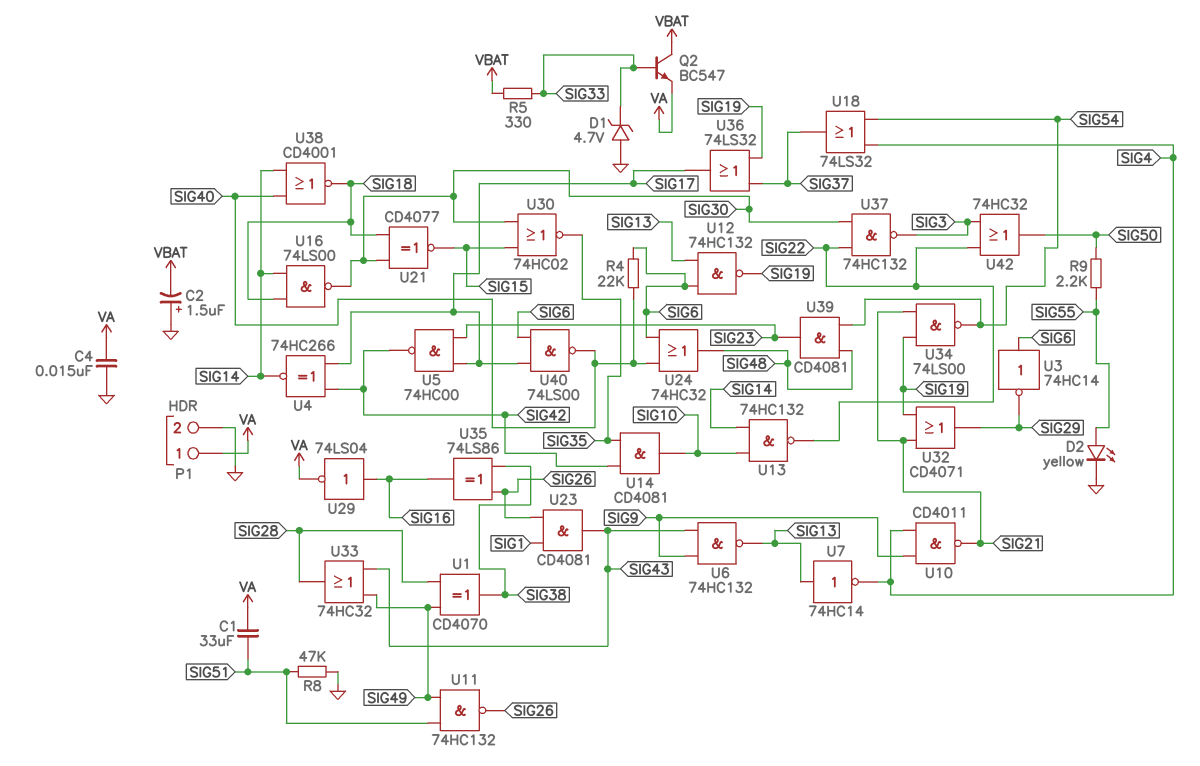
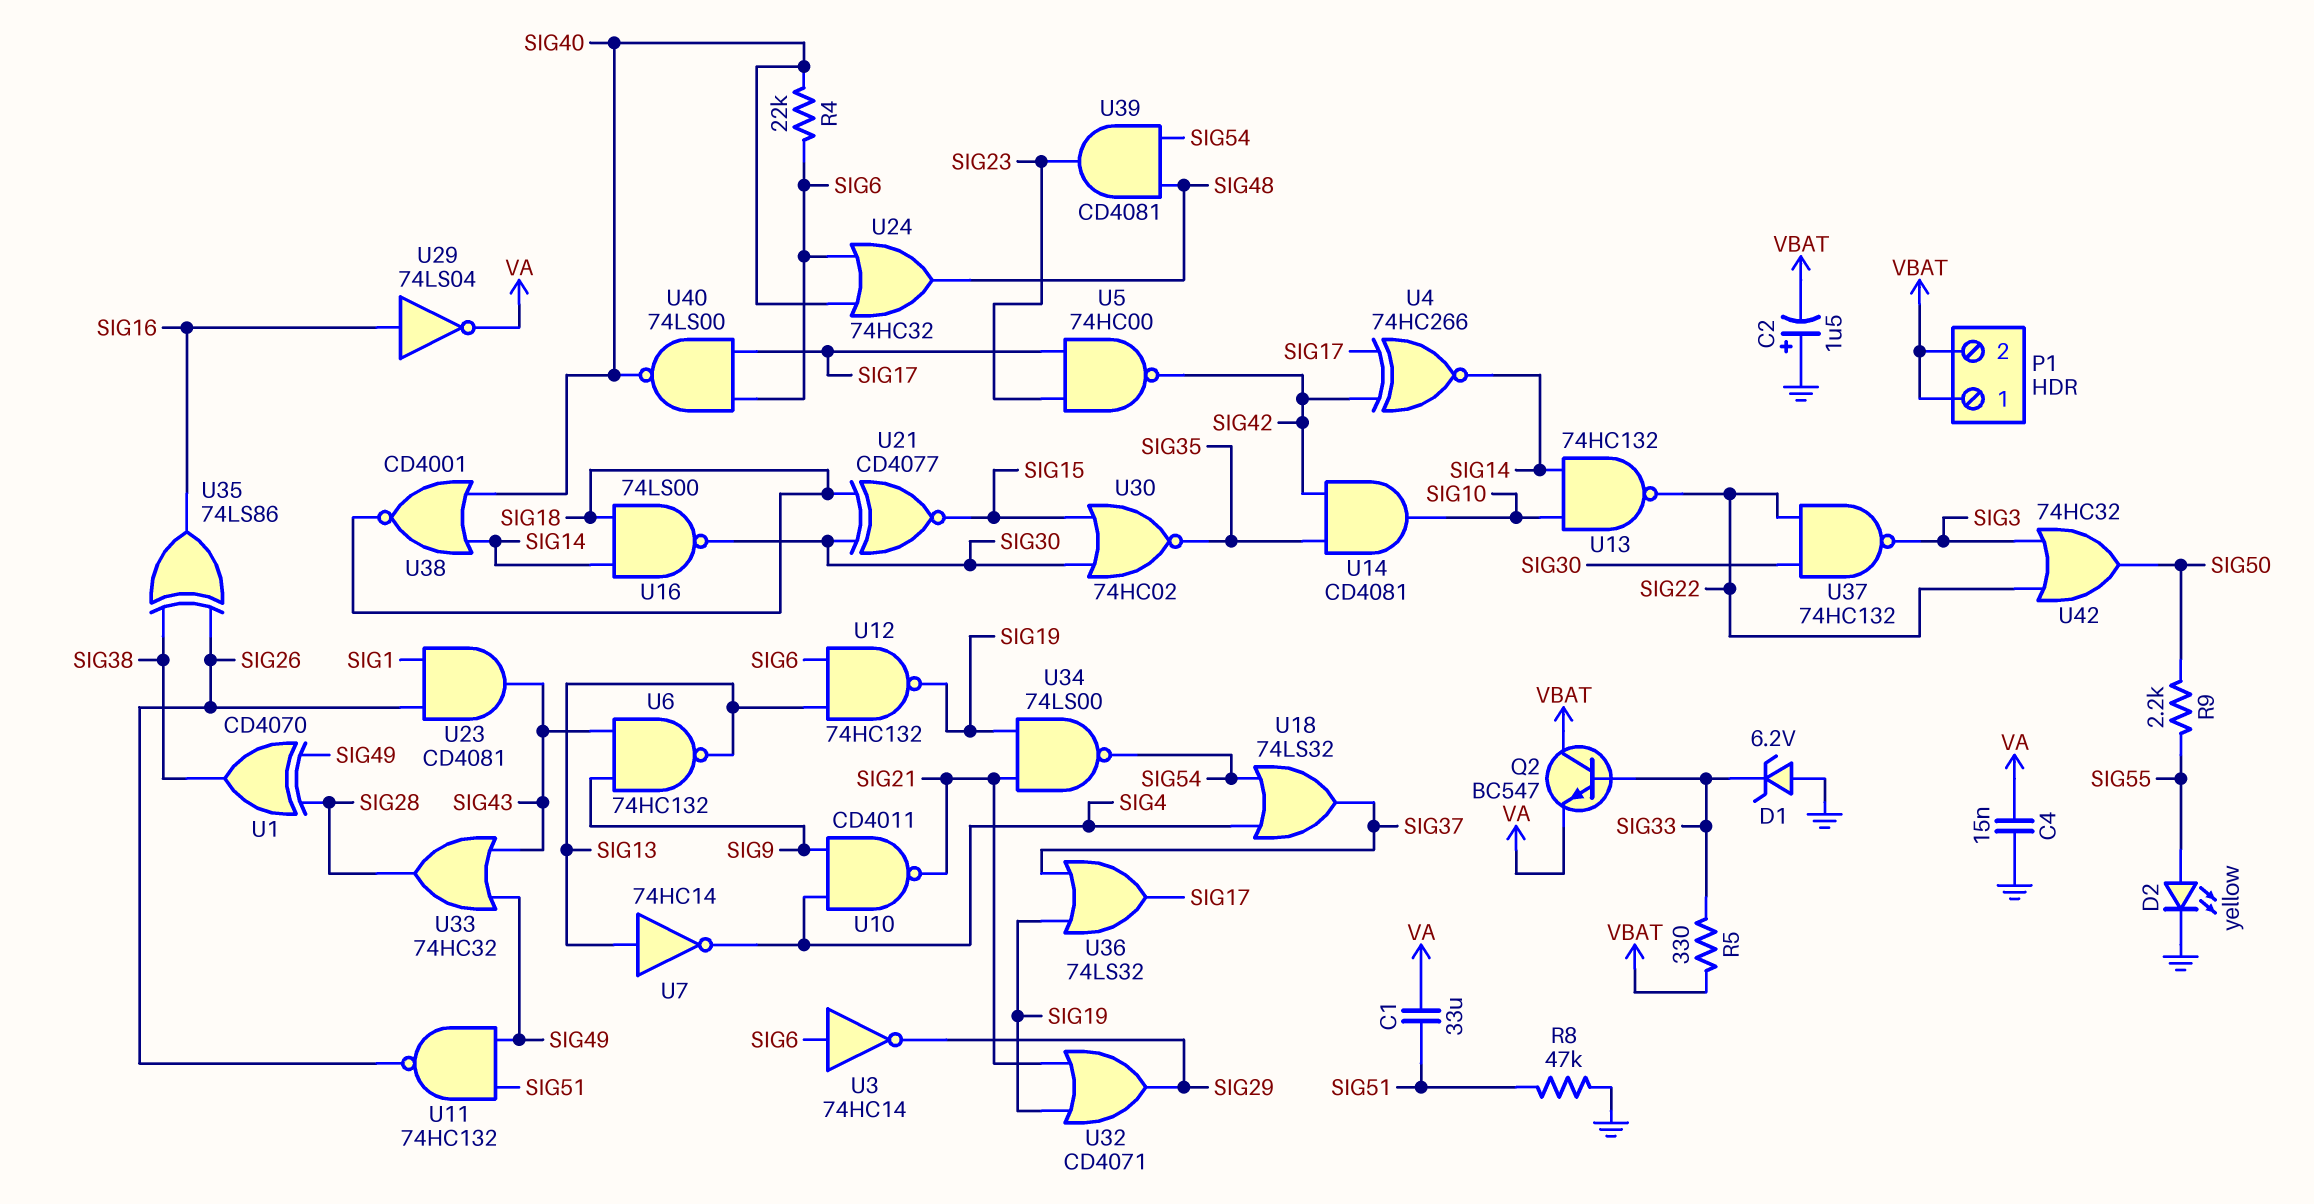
D1: zener 4.7V (A GND, K SIG33) -> zener 6.2V (A GND, K SIG33)
P1 pin 1: VA -> VBAT
P1 pin 2: GND -> VBAT

